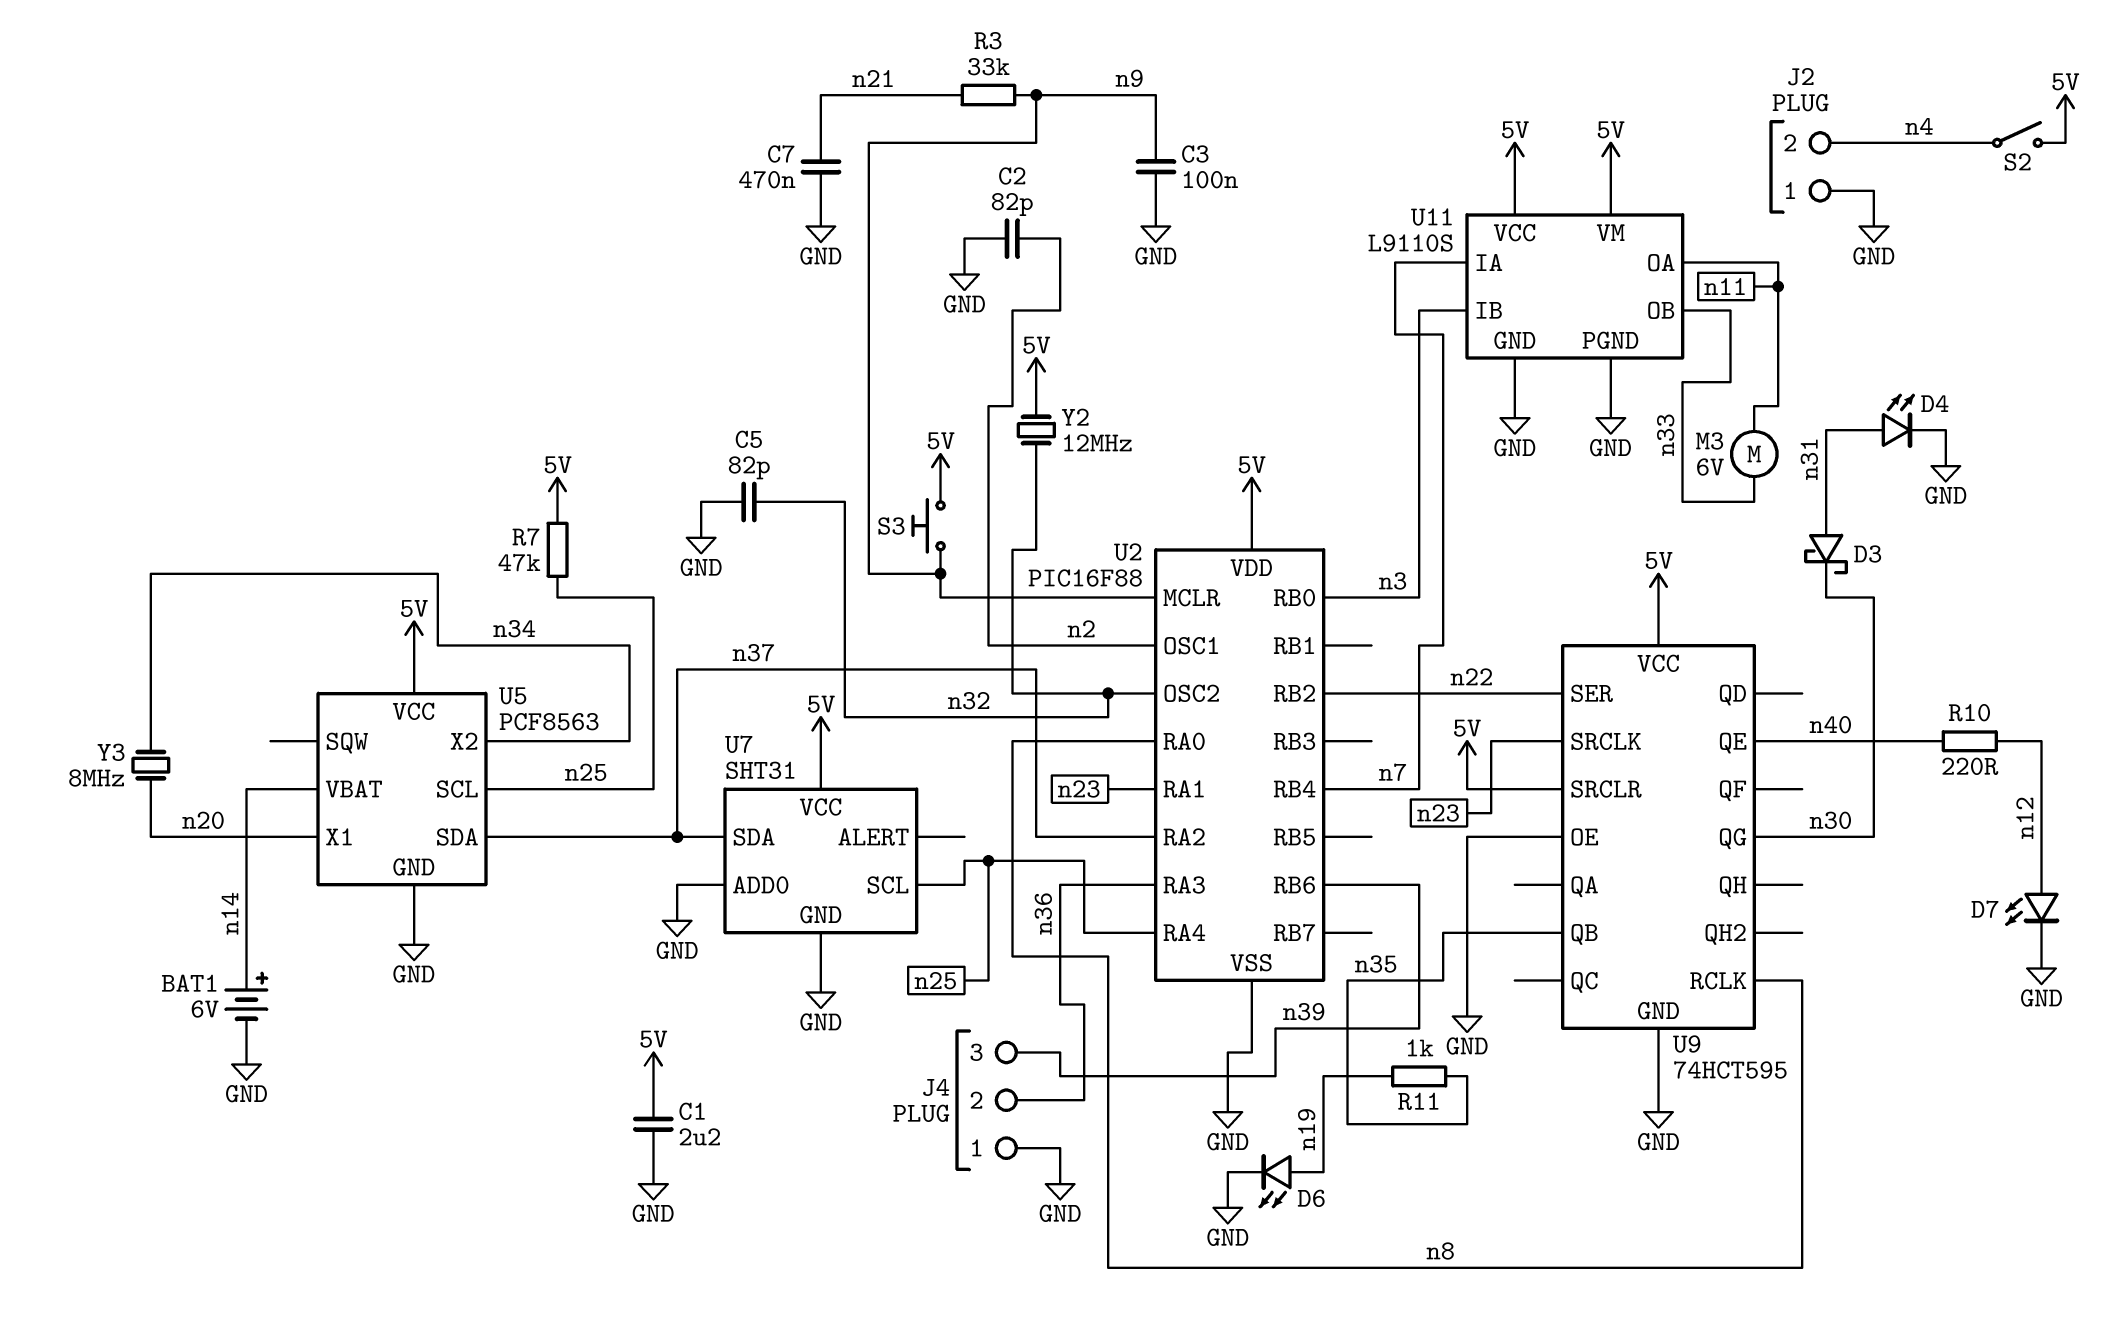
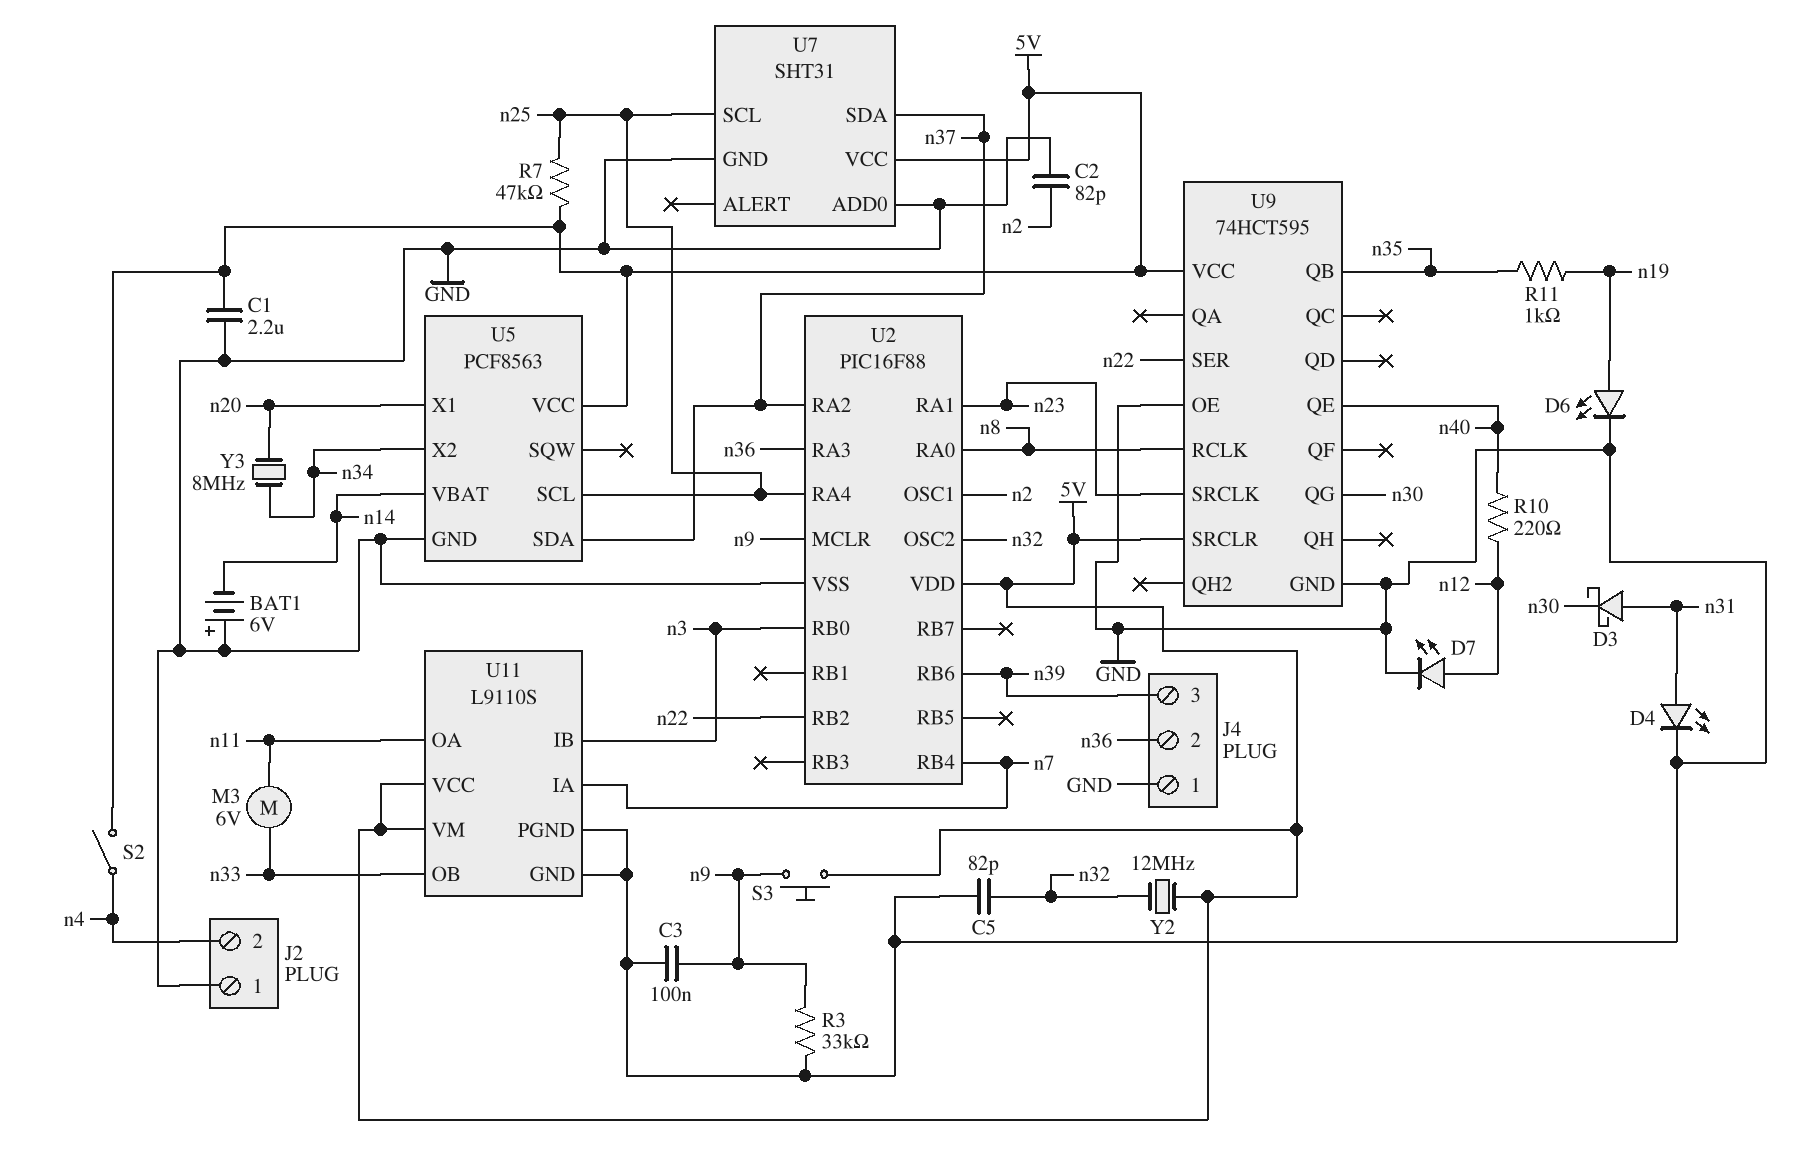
BAT1: 6V (plus n14, minus GND) -> 6V (plus GND, minus n14)
C7: 470nF (GND, n21) -> none
R3: 33k (n9, n21) -> 33k (GND, n9)

